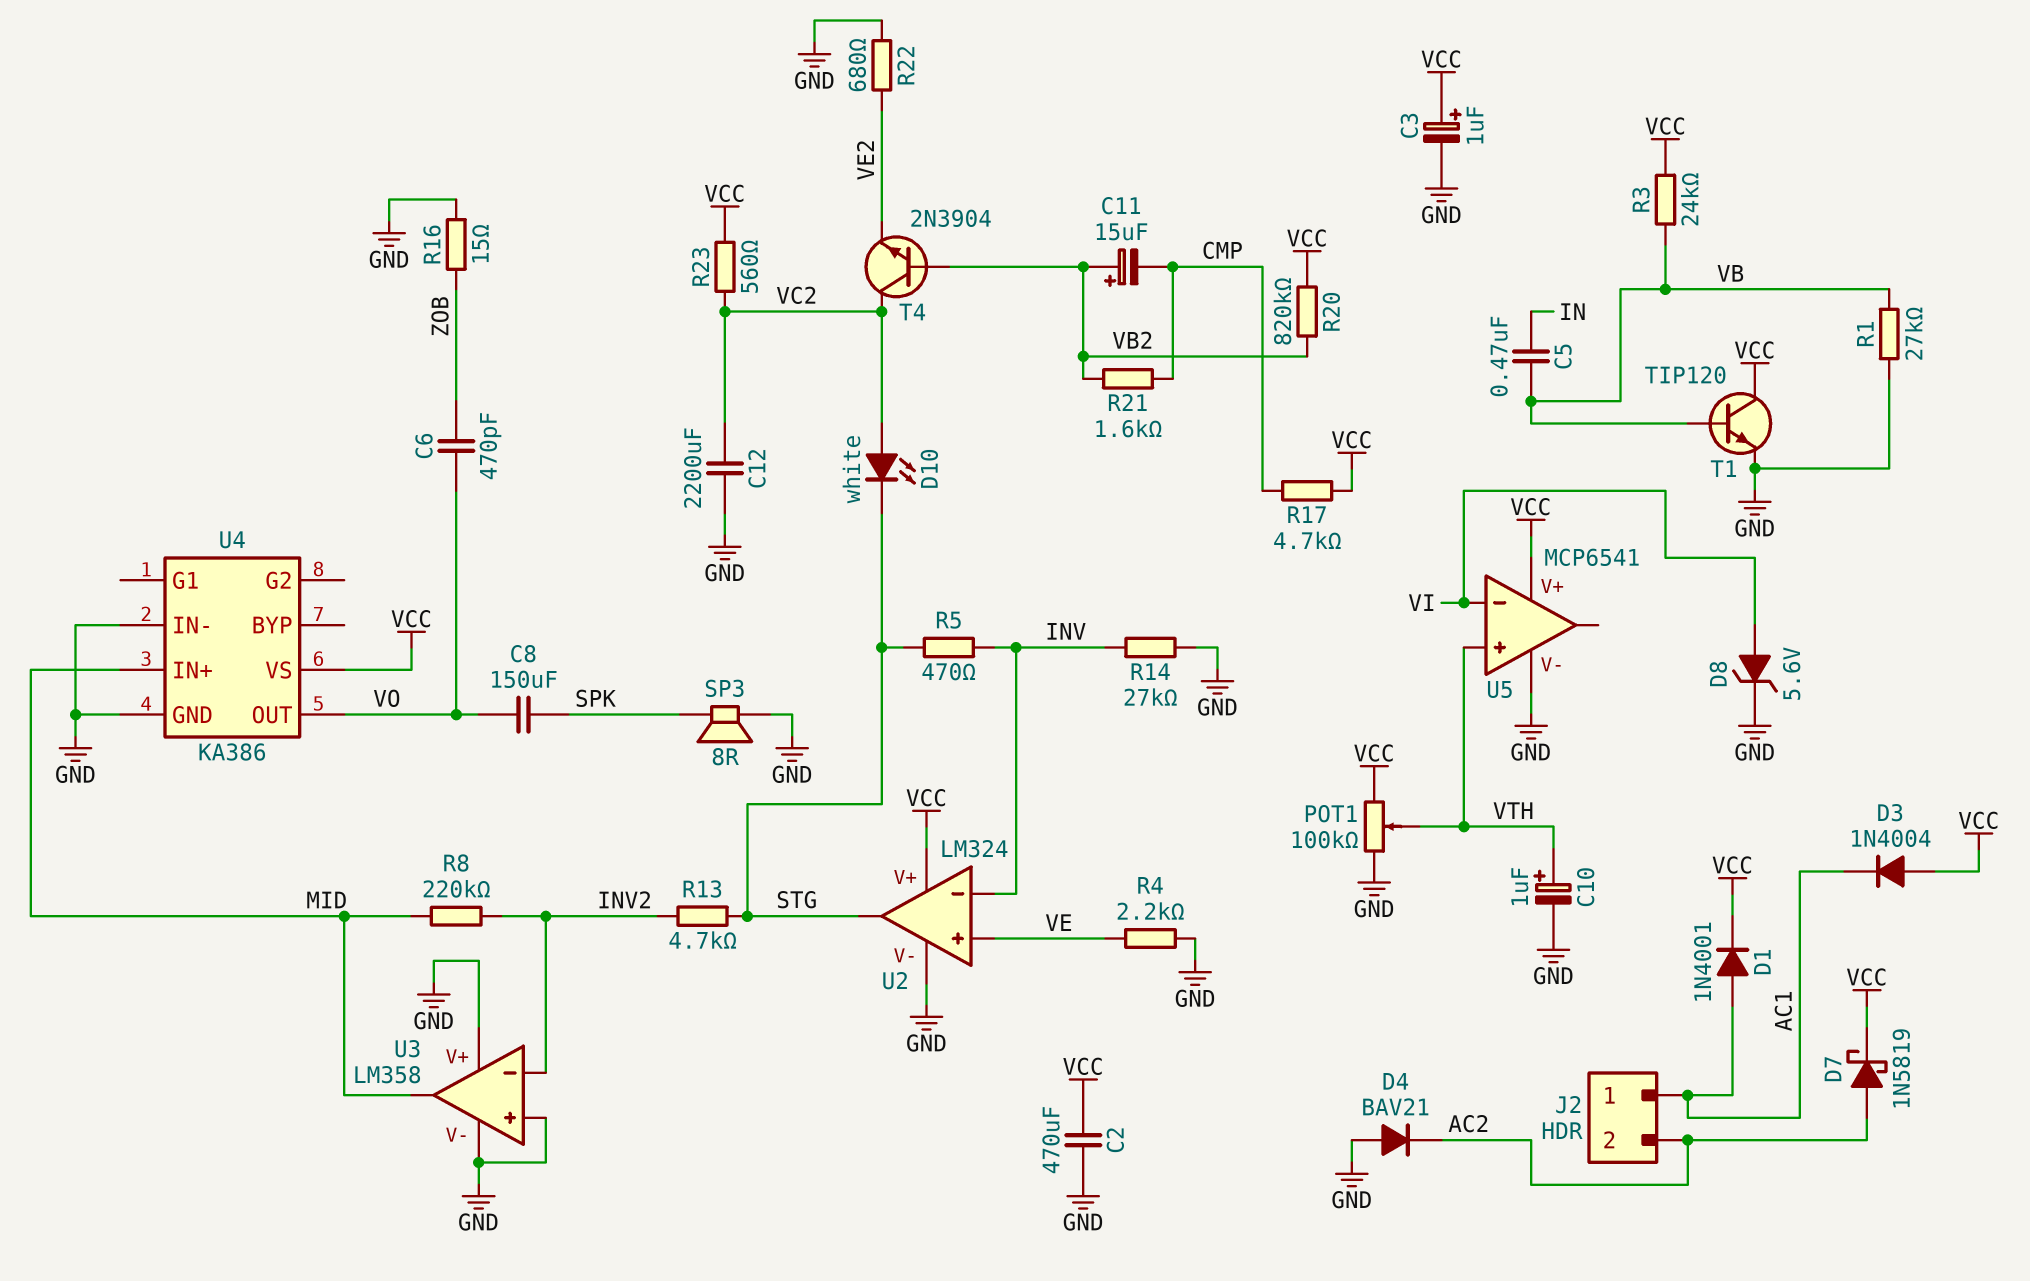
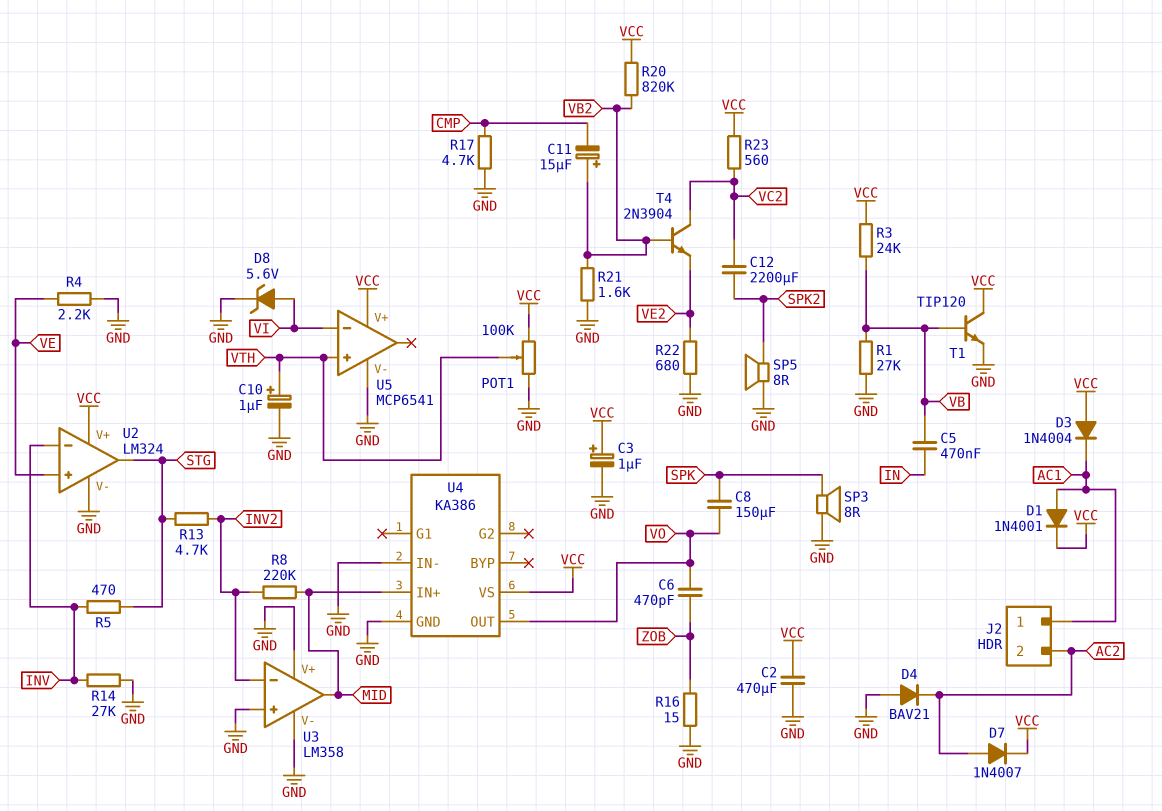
C12: 2200uF (GND, VC2) -> 2200uF (SPK2, VC2)
D7: schottky 1N5819 (A AC2, K VCC) -> diode 1N4007 (A AC2, K VCC)
D10: LED white (A VC2, K STG) -> none
R17: 4.7k (CMP, VCC) -> 4.7k (CMP, GND)
R21: 1.6k (CMP, VB2) -> 1.6k (GND, VB2)
SP5: none -> speaker 8R (GND, SPK2)

